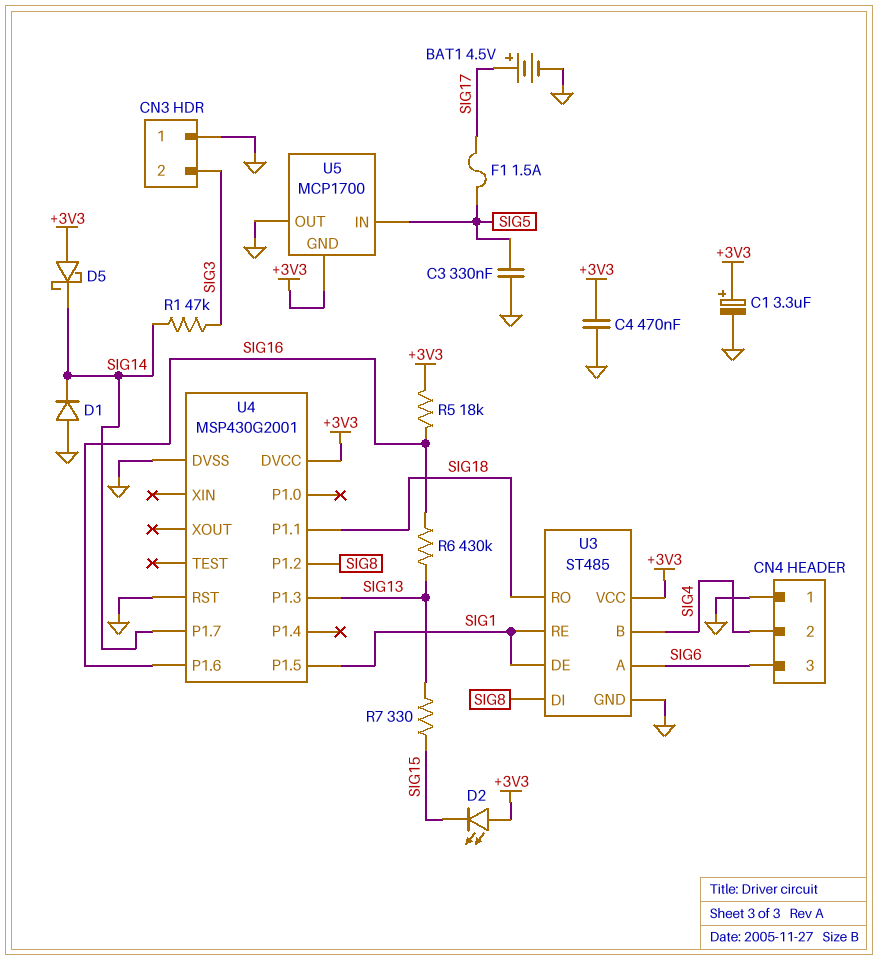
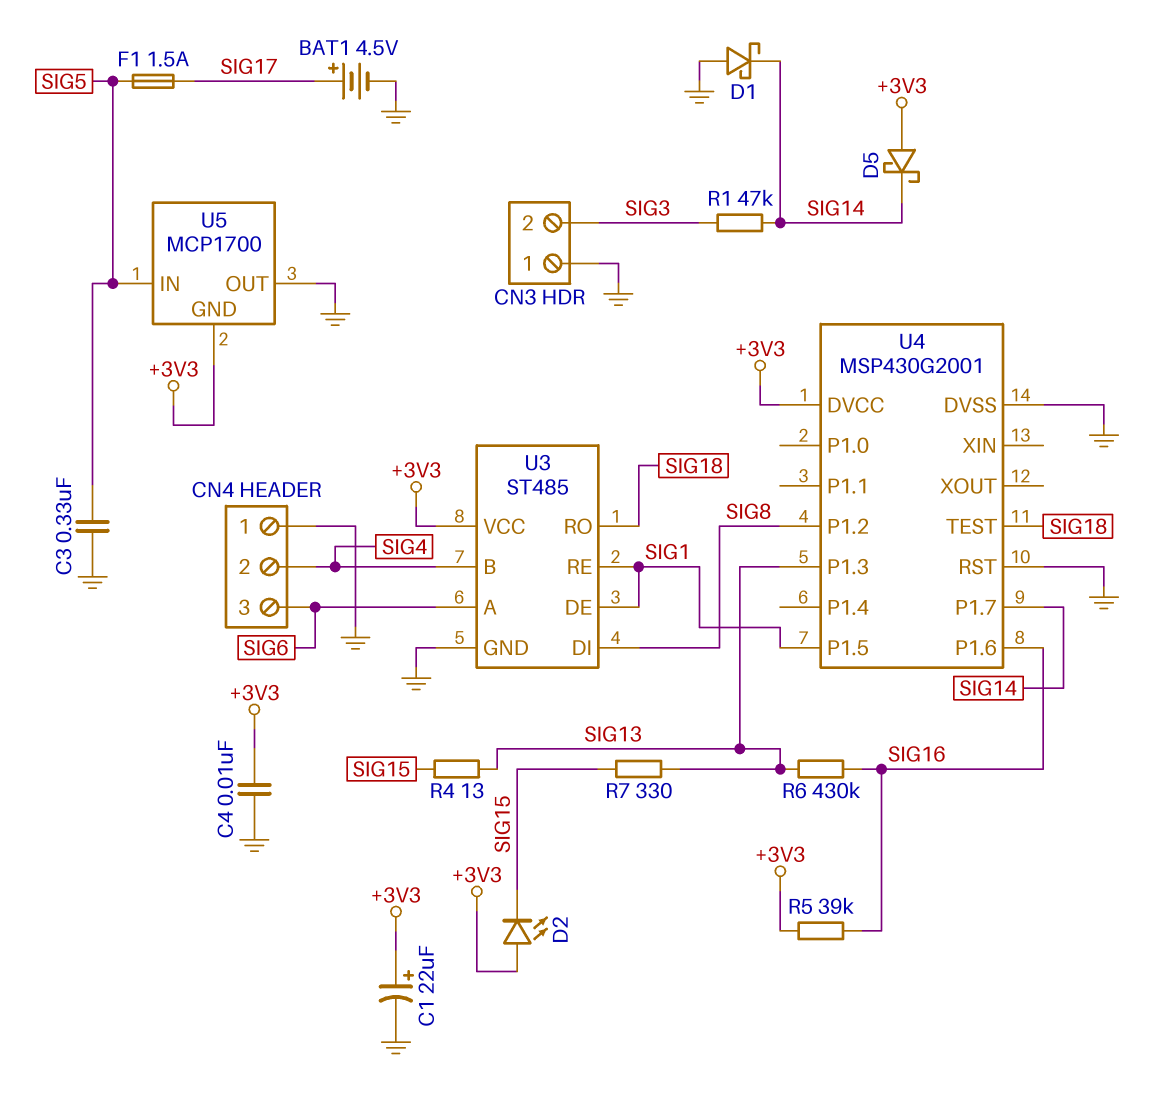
C1: 3.3uF (plus +3V3, minus GND) -> 22uF (plus +3V3, minus GND)
C4: 470nF (+3V3, GND) -> 10nF (+3V3, GND)
D1: diode (A GND, K SIG14) -> schottky (A GND, K SIG14)
R4: none -> 13 (SIG13, SIG15)
R5: 18k (+3V3, SIG16) -> 39k (+3V3, SIG16)
U4 pin P1.1: SIG18 -> none
U4 pin TEST: none -> SIG18

